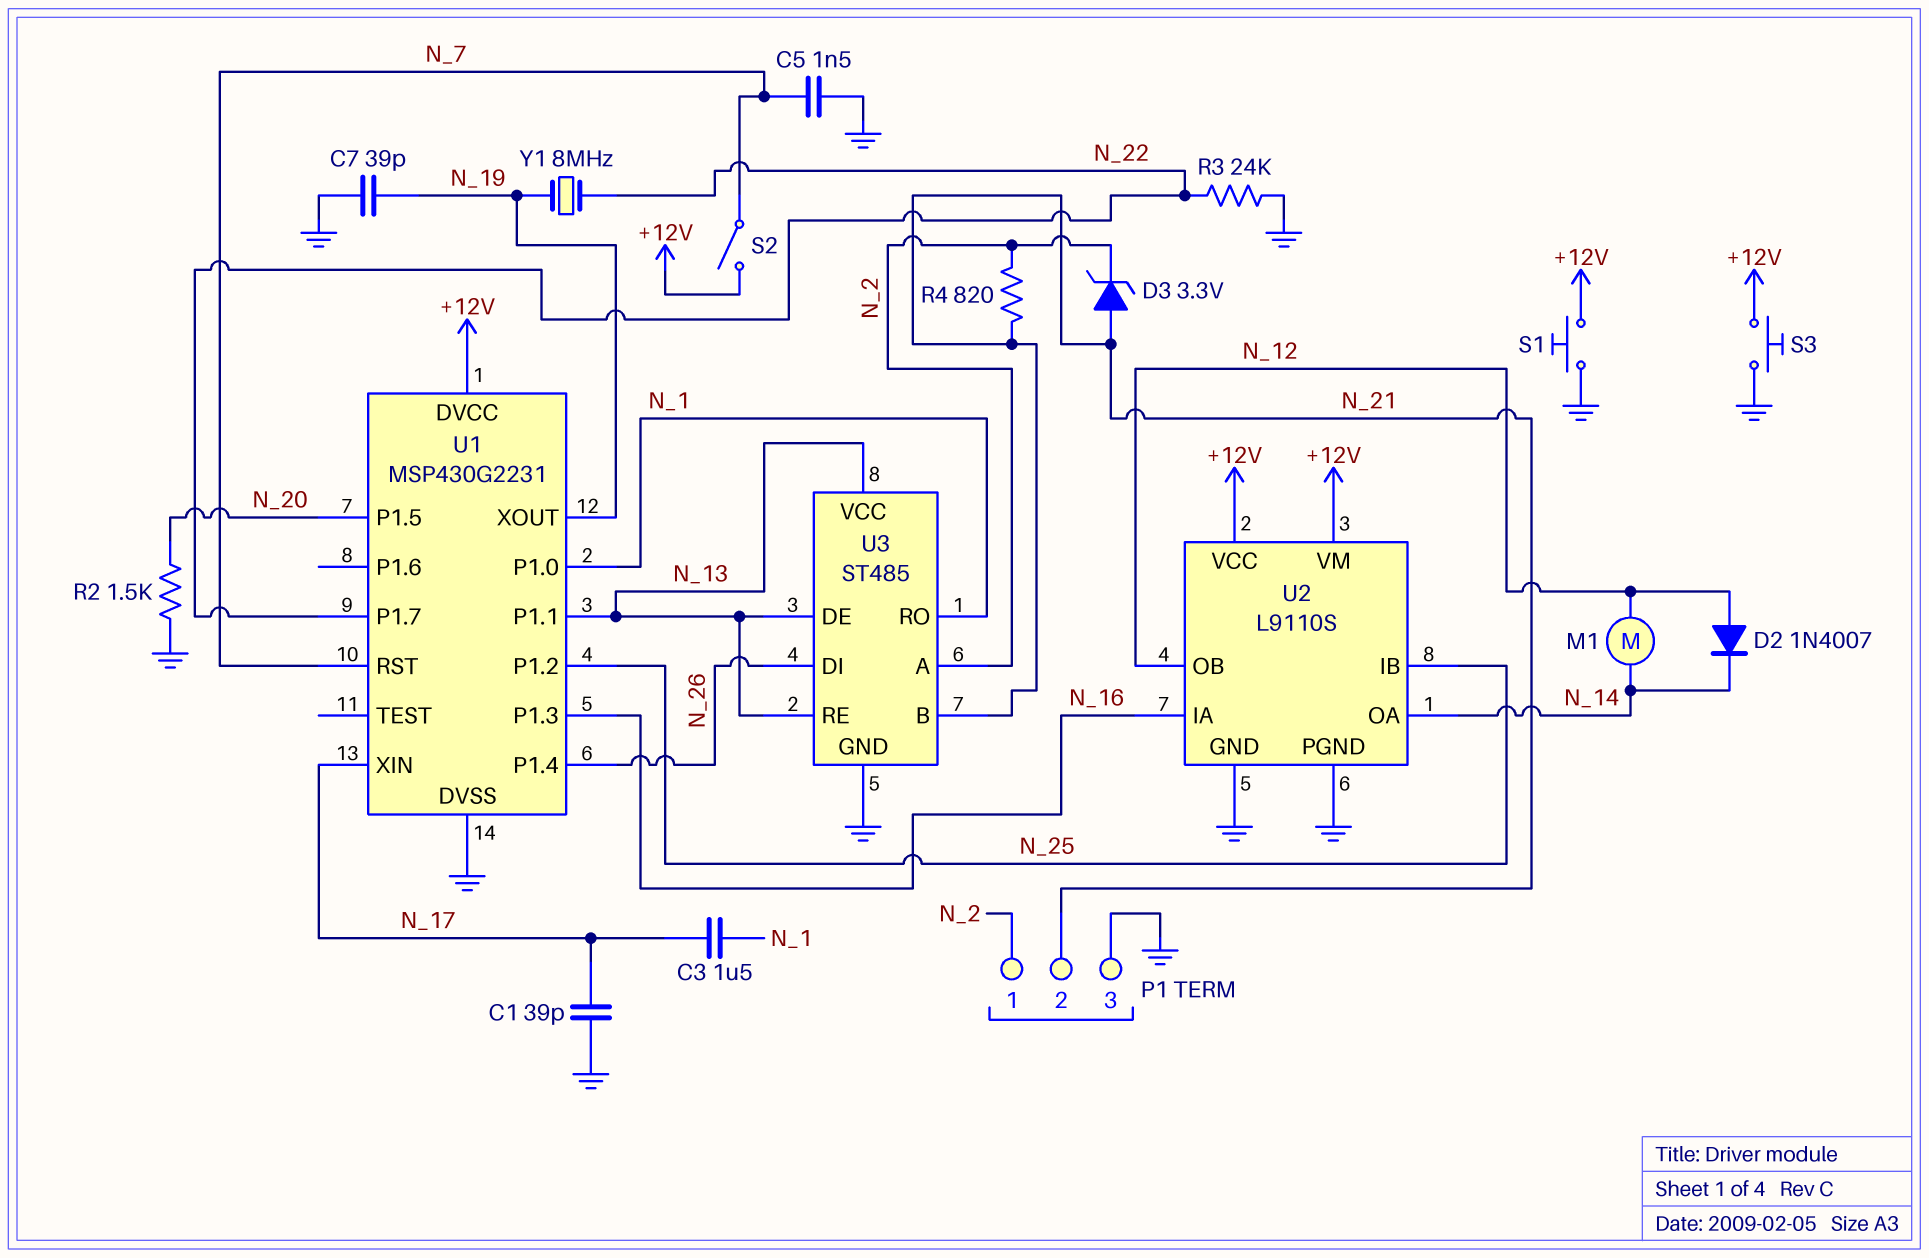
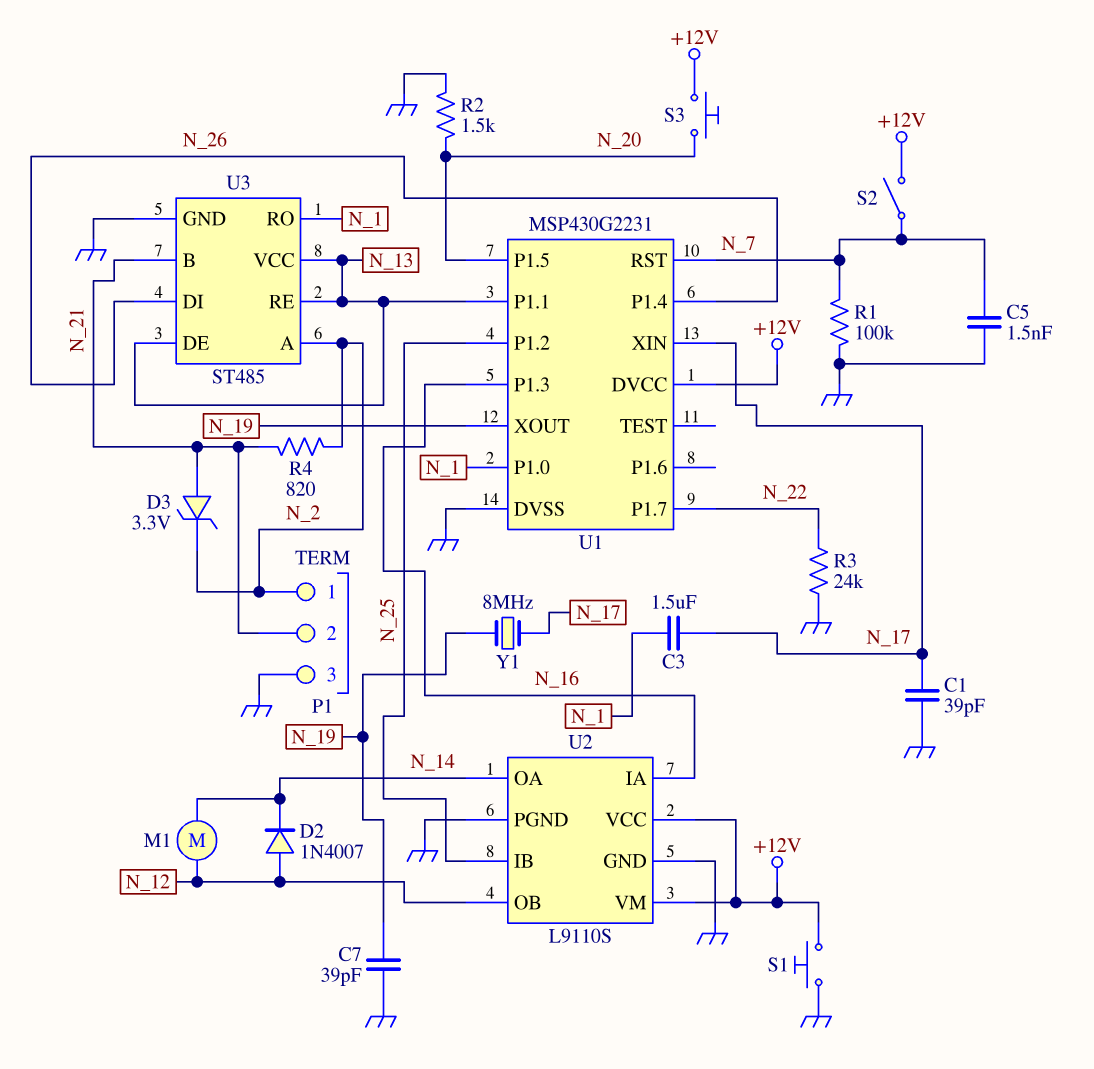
R1: none -> 100k (GND, N_7)
S3: button (+12V, GND) -> button (+12V, N_20)
Y1: 8MHz (N_19, N_22) -> 8MHz (N_17, N_19)

